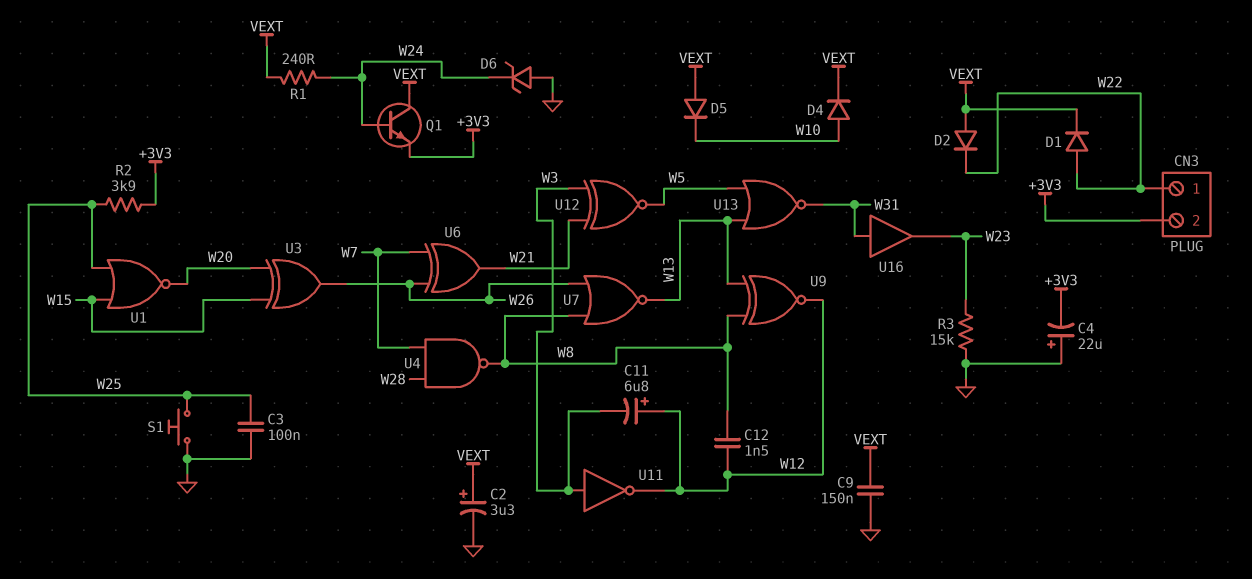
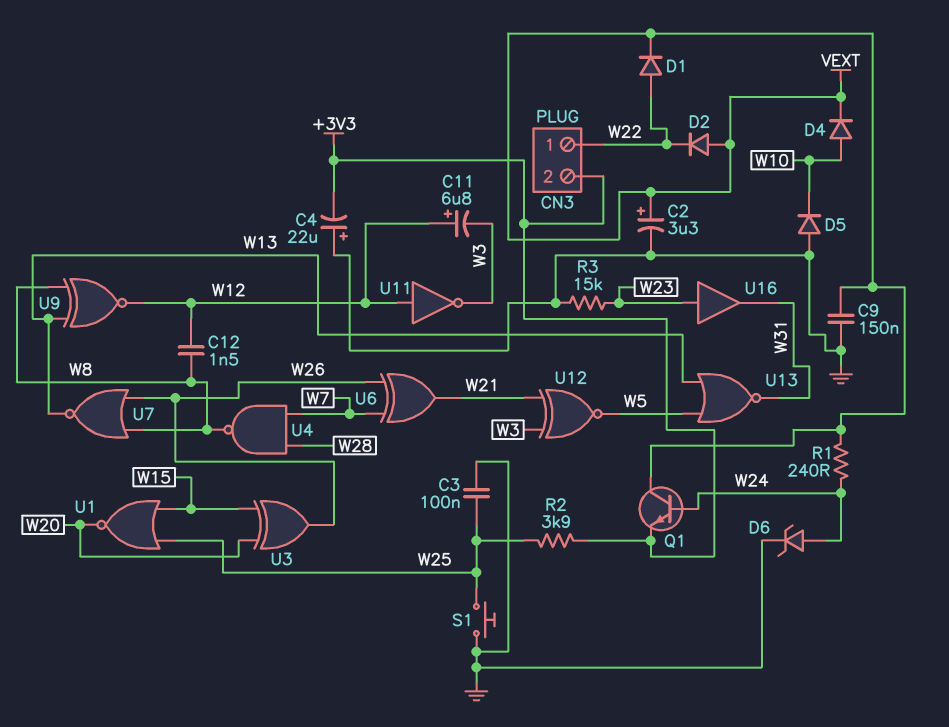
D5: diode (A VEXT, K W10) -> diode (A GND, K W10)
D6: zener (A GND, K W24) -> zener (A W24, K GND)
U11: NOT (in W3, out W12) -> NOT (in W12, out W3)
U16: buffer (in W31, out W23) -> buffer (in W23, out W31)

